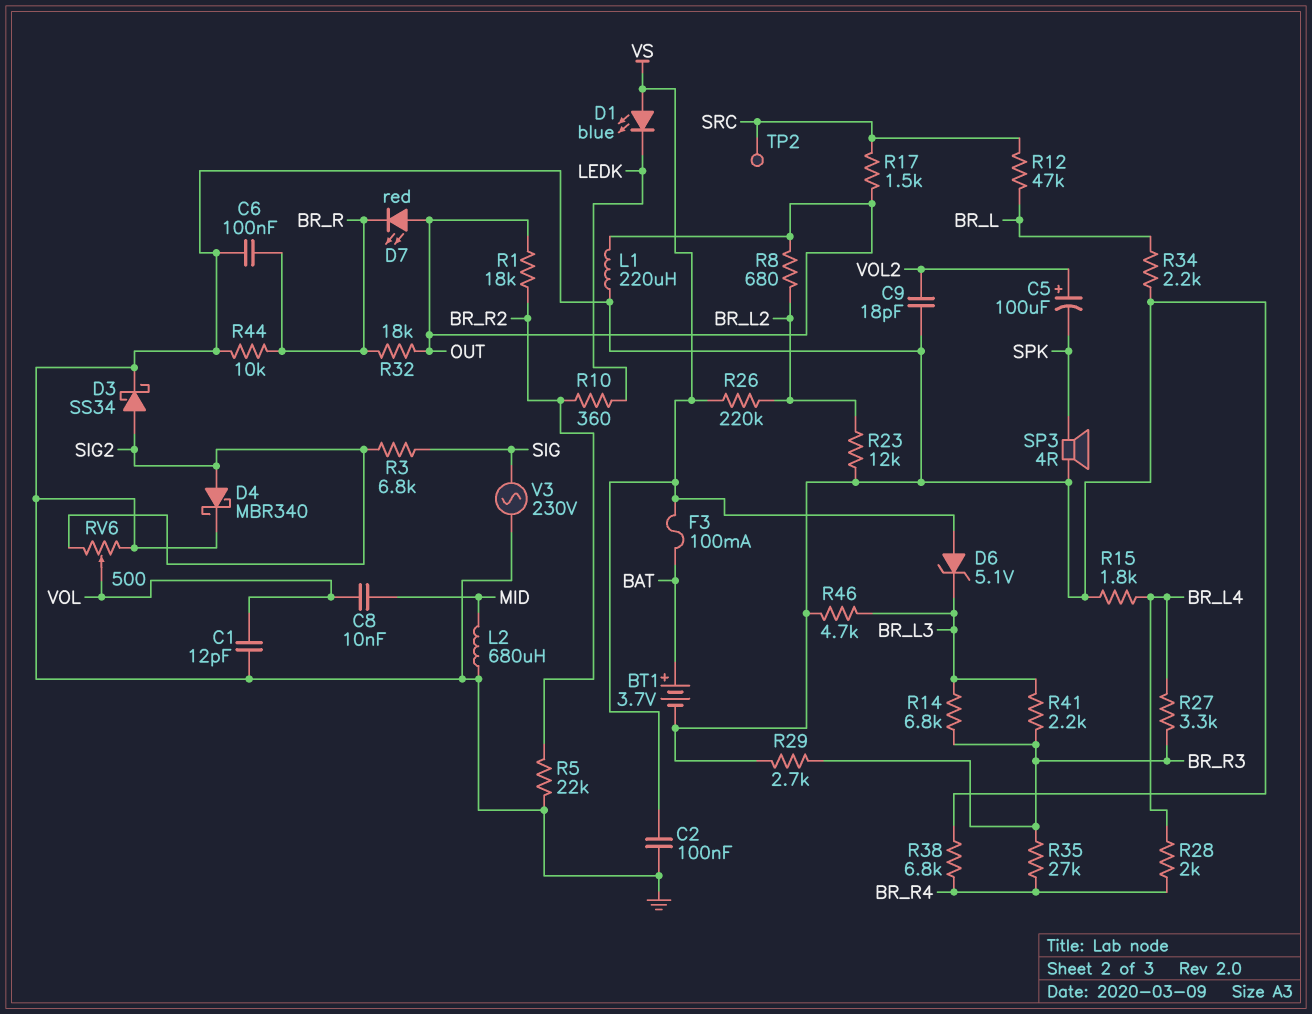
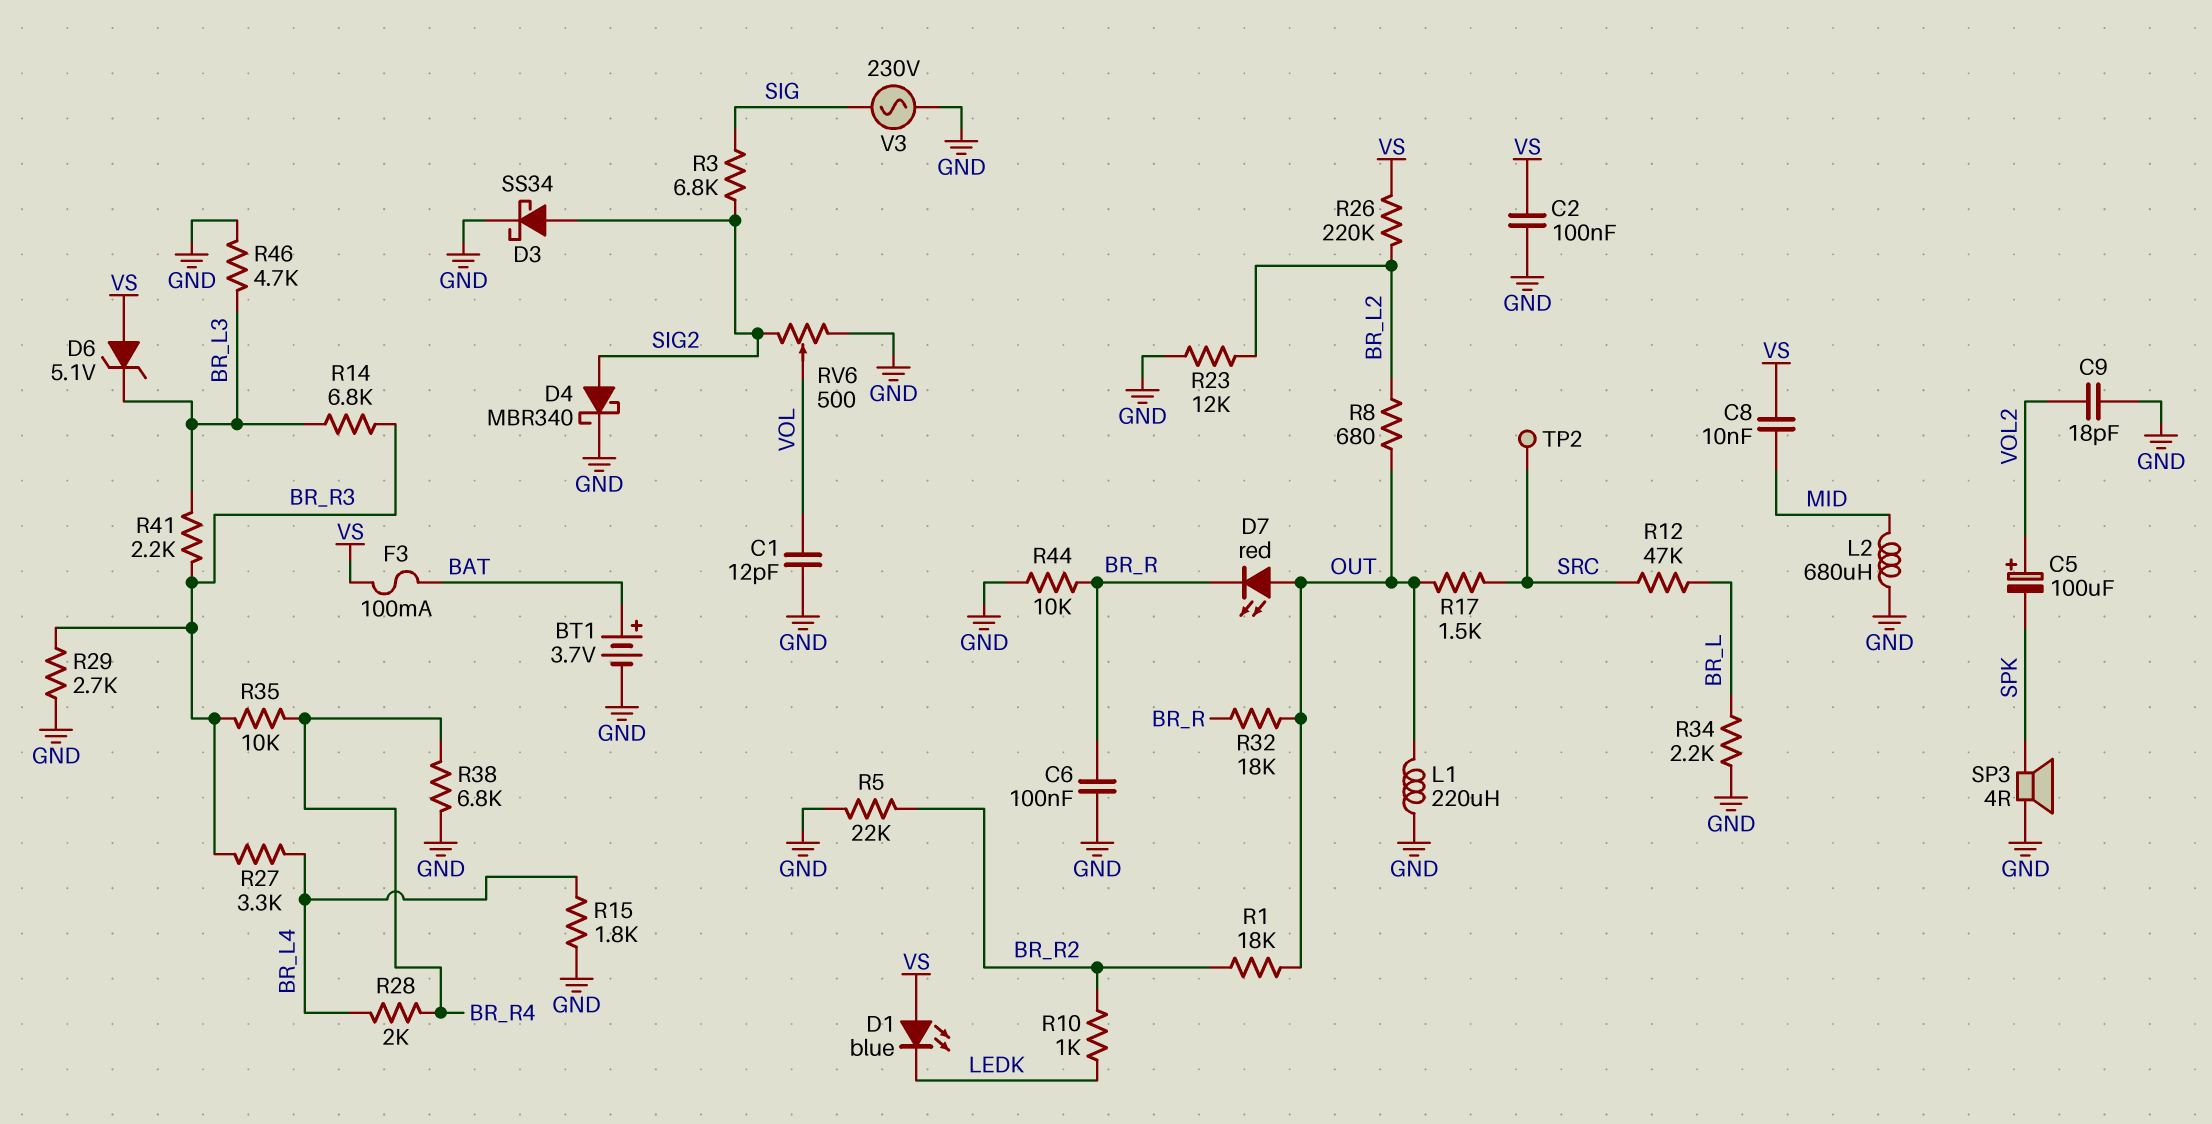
C8: 10nF (MID, VOL) -> 10nF (MID, VS)
R10: 360 (BR_R2, LEDK) -> 1k (BR_R2, LEDK)
R35: 27k (BR_R3, BR_R4) -> 10k (BR_R3, BR_R4)

